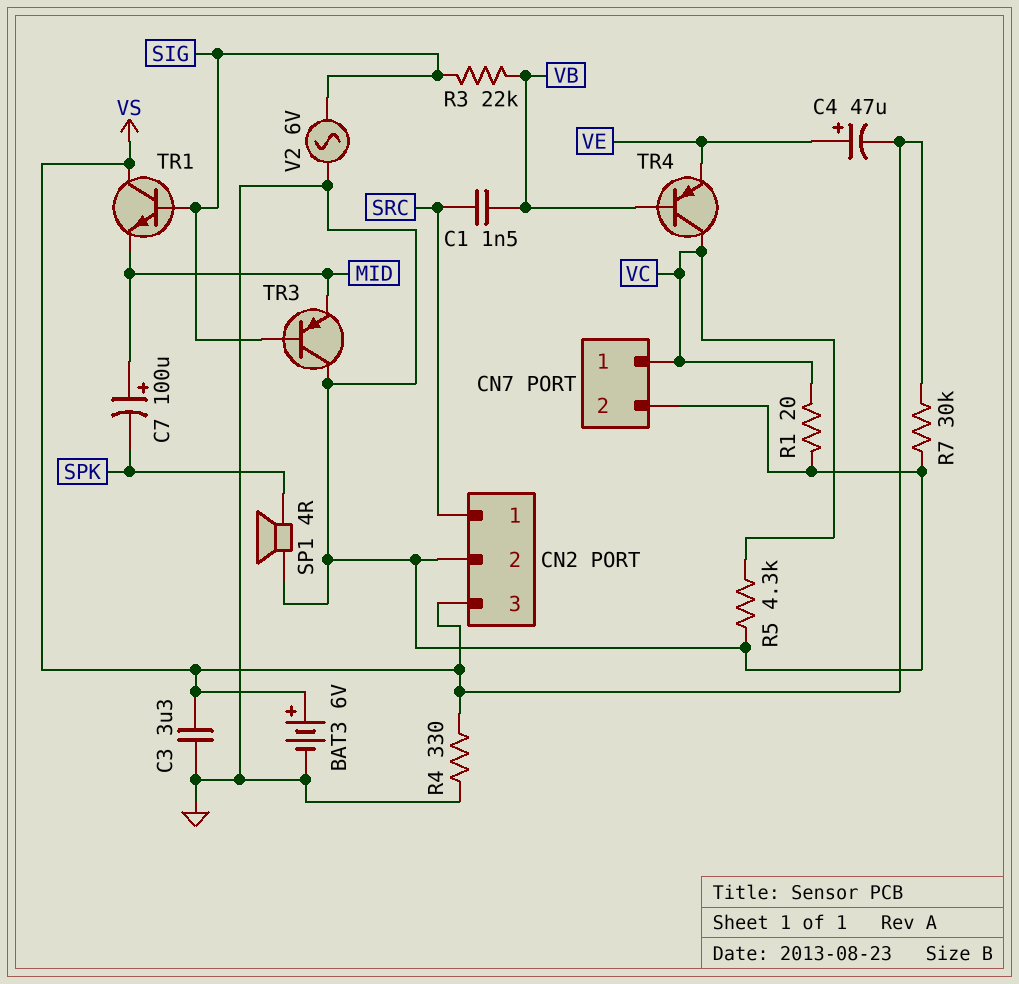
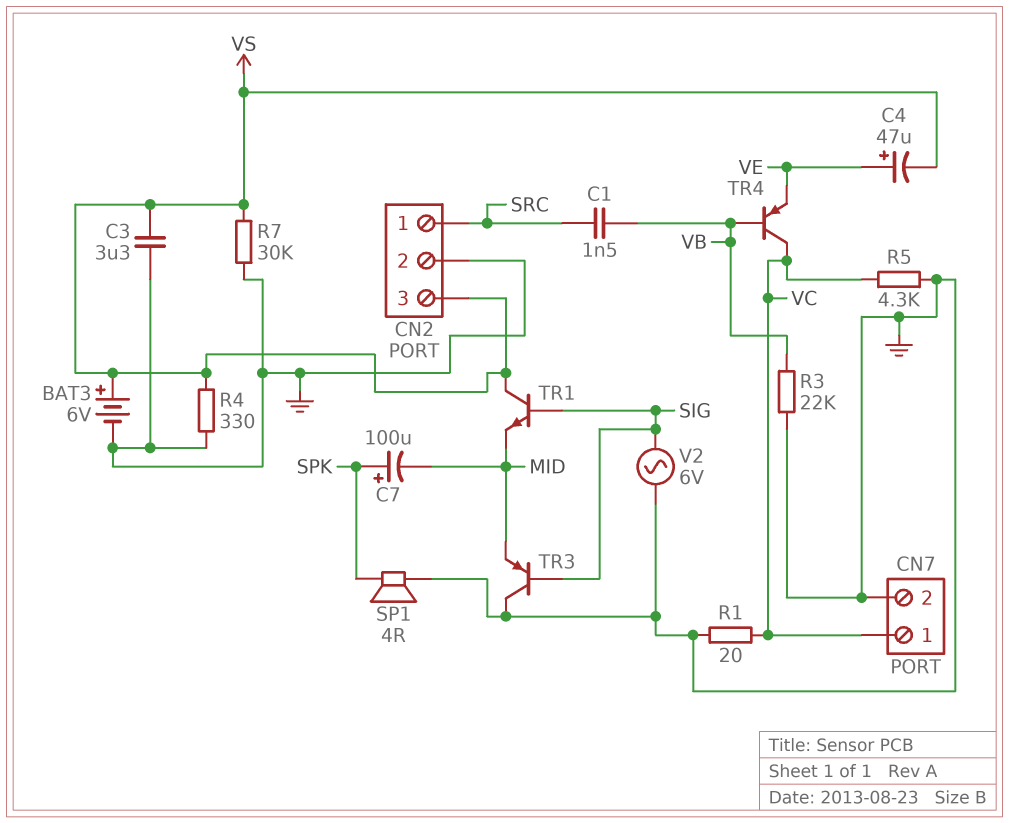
C7: 100uF (plus MID, minus SPK) -> 100uF (plus SPK, minus MID)
R3: 22k (SIG, VB) -> 22k (GND, VB)

